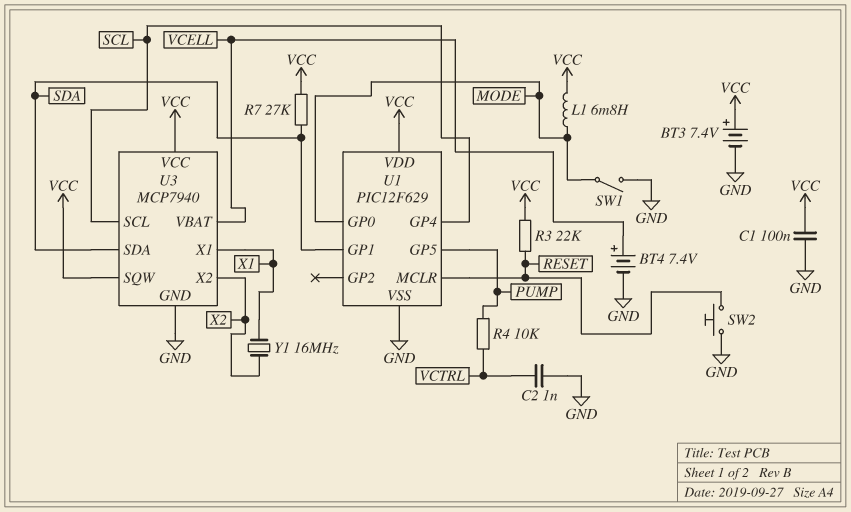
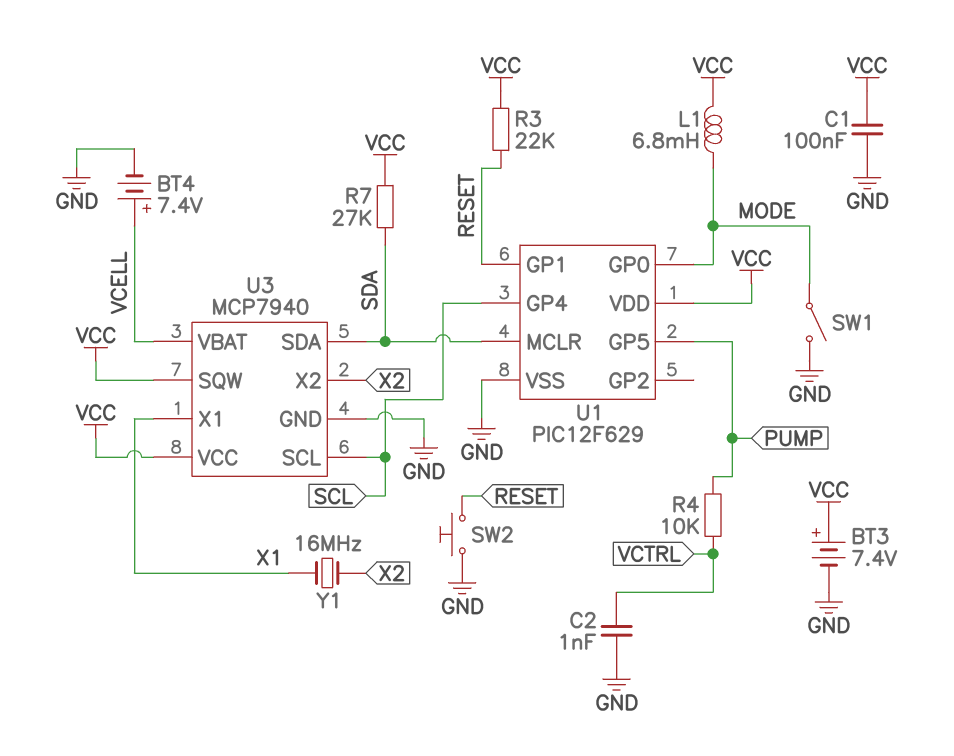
U1 pin GP1: SDA -> RESET
U1 pin MCLR: RESET -> SDA

